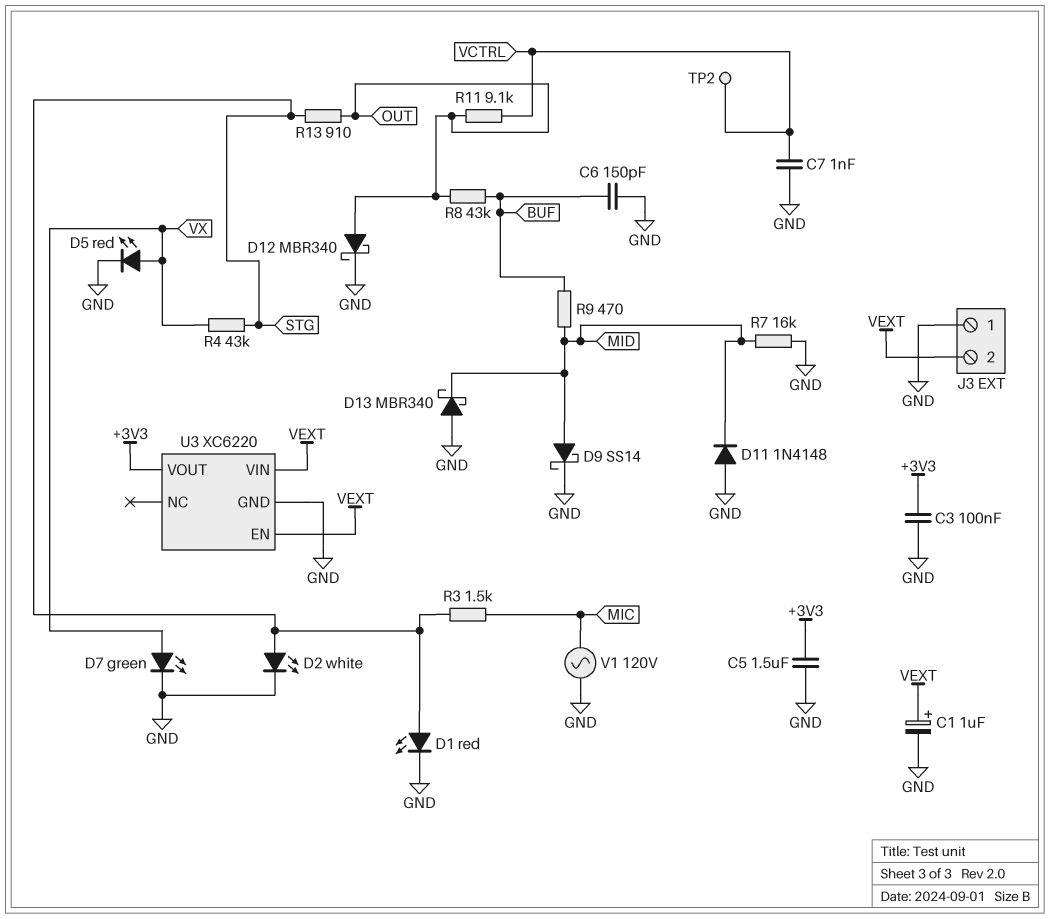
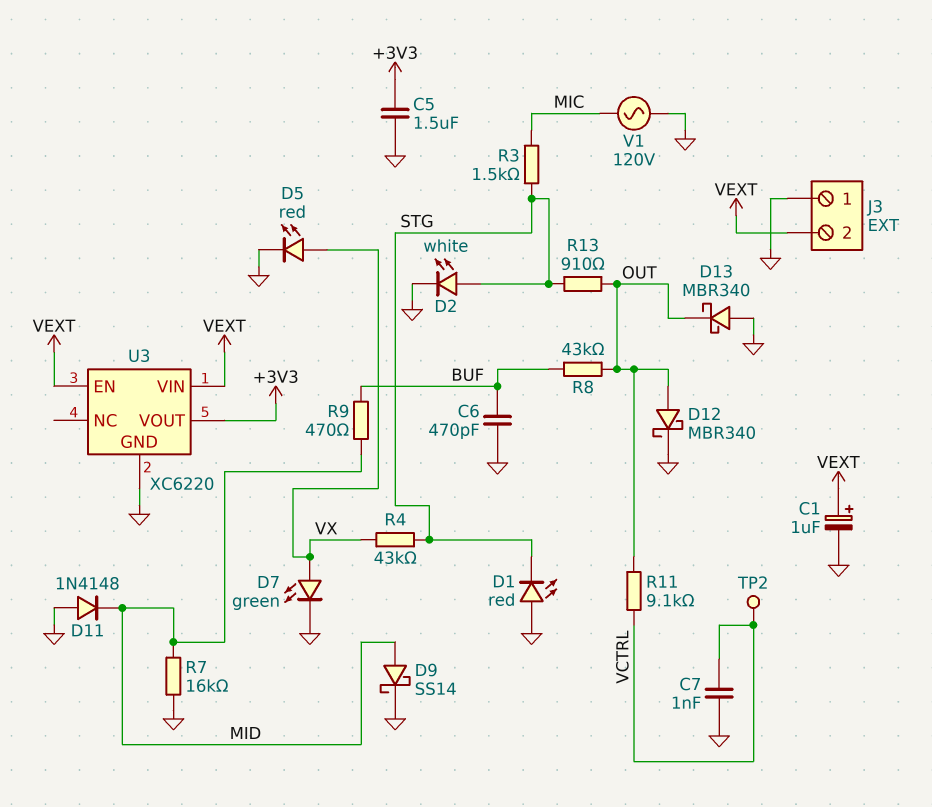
C3: 100nF (+3V3, GND) -> none
C6: 150pF (BUF, GND) -> 470pF (BUF, GND)
D1: LED red (A STG, K GND) -> LED red (A GND, K STG)
D13: schottky MBR340 (A GND, K MID) -> schottky MBR340 (A GND, K OUT)

